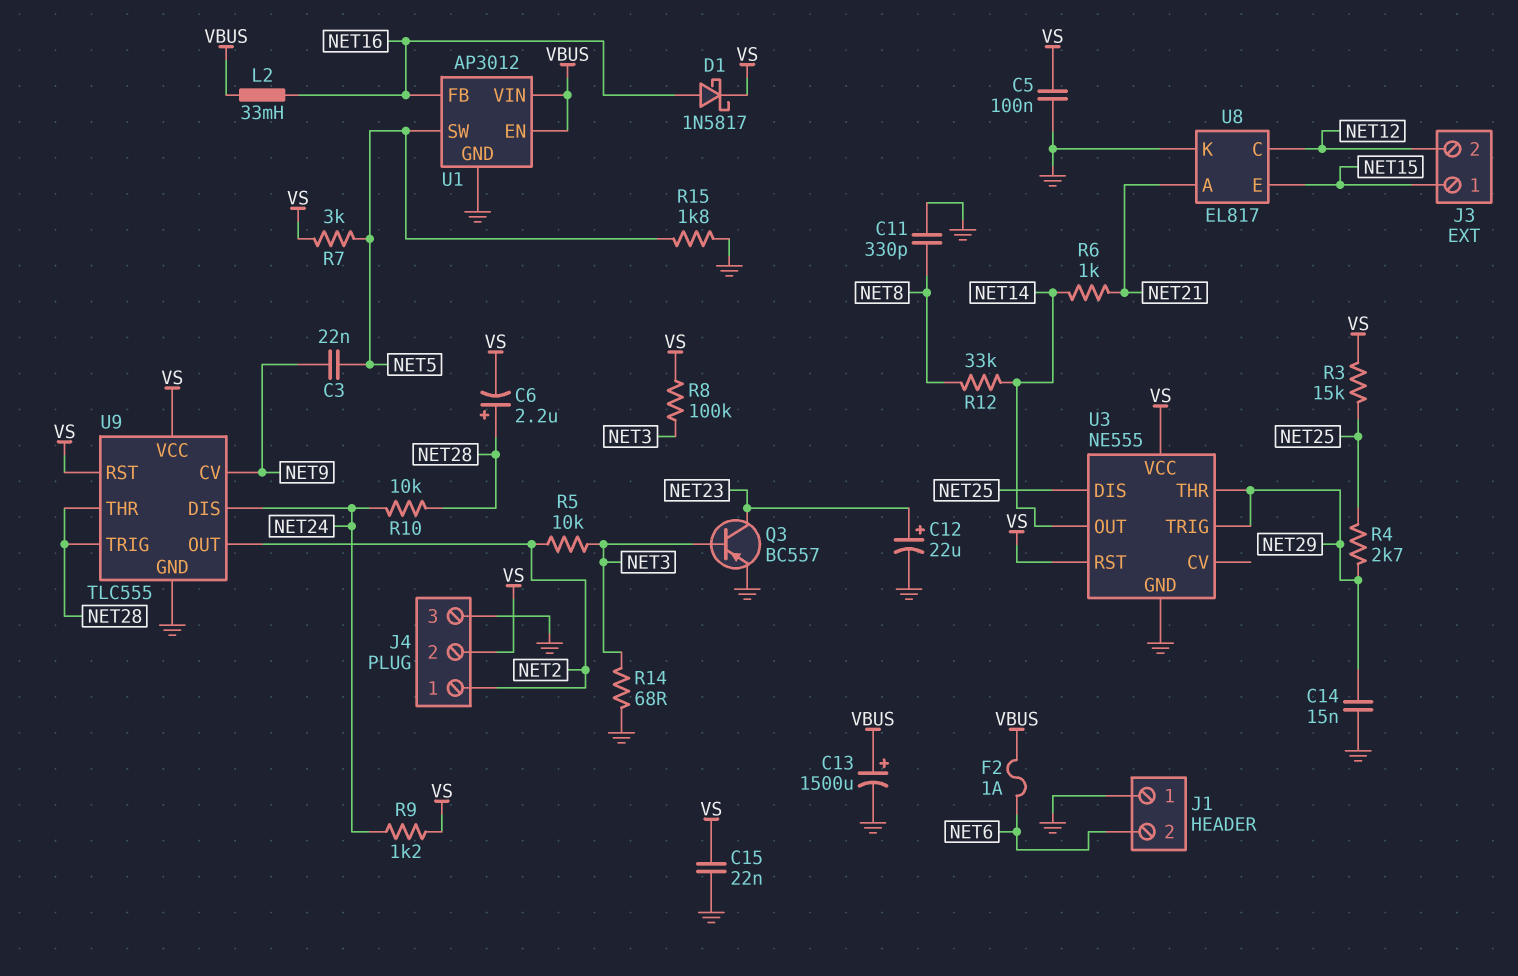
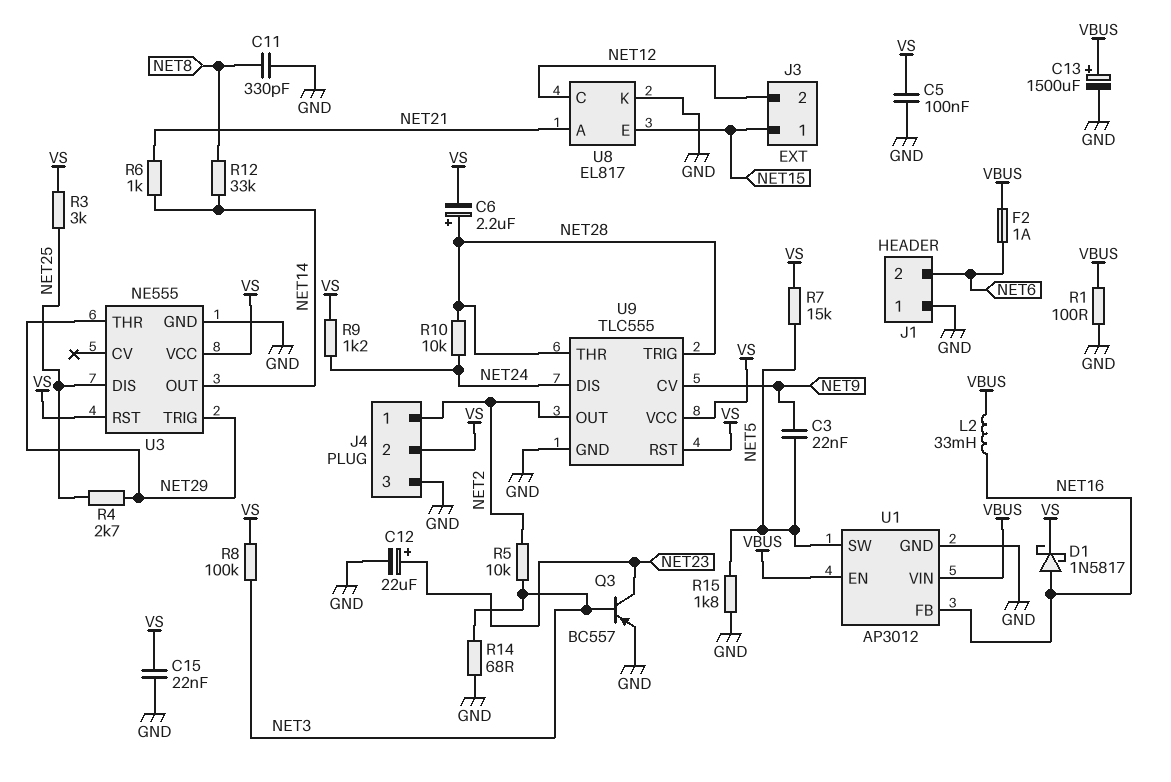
C14: 15nF (GND, NET29) -> none
R1: none -> 100 (GND, VBUS)
R3: 15k (NET25, VS) -> 3k (NET25, VS)
R7: 3k (NET5, VS) -> 15k (NET5, VS)

